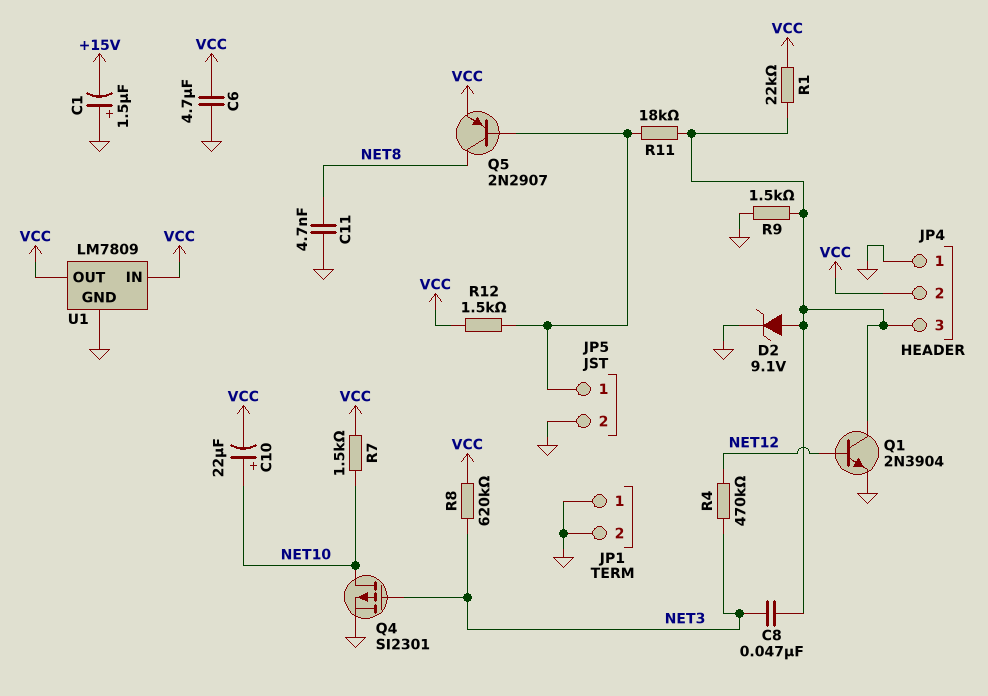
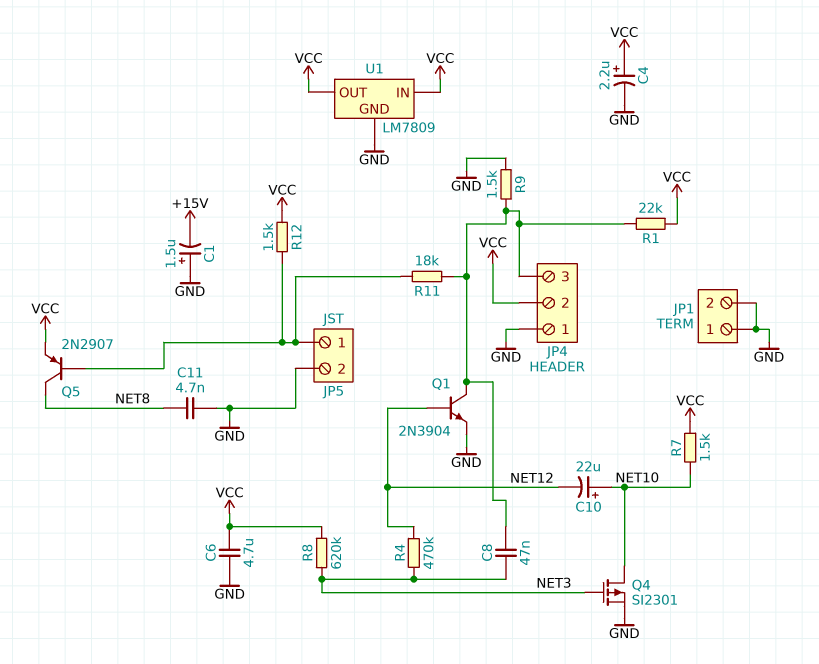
C4: none -> 2.2uF (plus VCC, minus GND)
C10: 22uF (plus NET10, minus VCC) -> 22uF (plus NET10, minus NET12)
D2: zener 9.1V (A JP4/3, K GND) -> none

